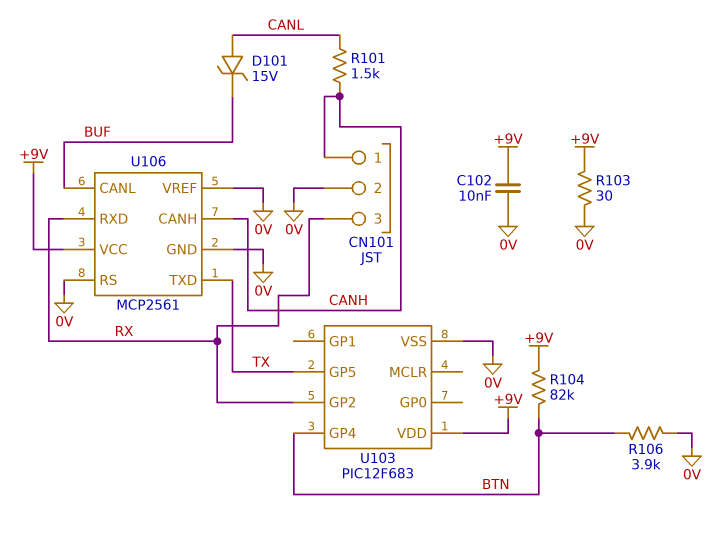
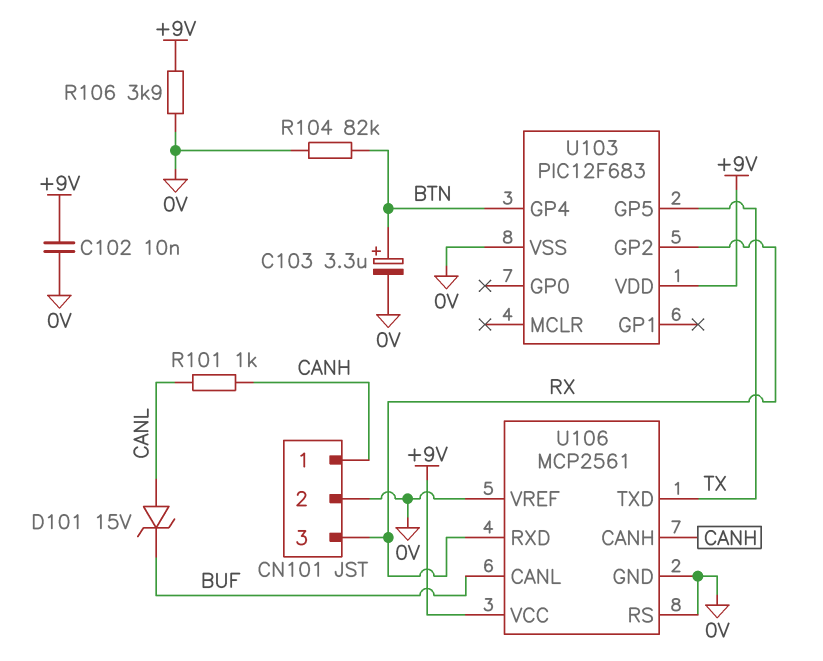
C103: none -> 3.3uF (plus BTN, minus 0V)
R101: 1.5k (CANH, CANL) -> 1k (CANH, CANL)
R103: 30 (+9V, 0V) -> none
R104: 82k (+9V, BTN) -> 82k (0V, BTN)
R106: 3.9k (0V, BTN) -> 3.9k (+9V, 0V)

